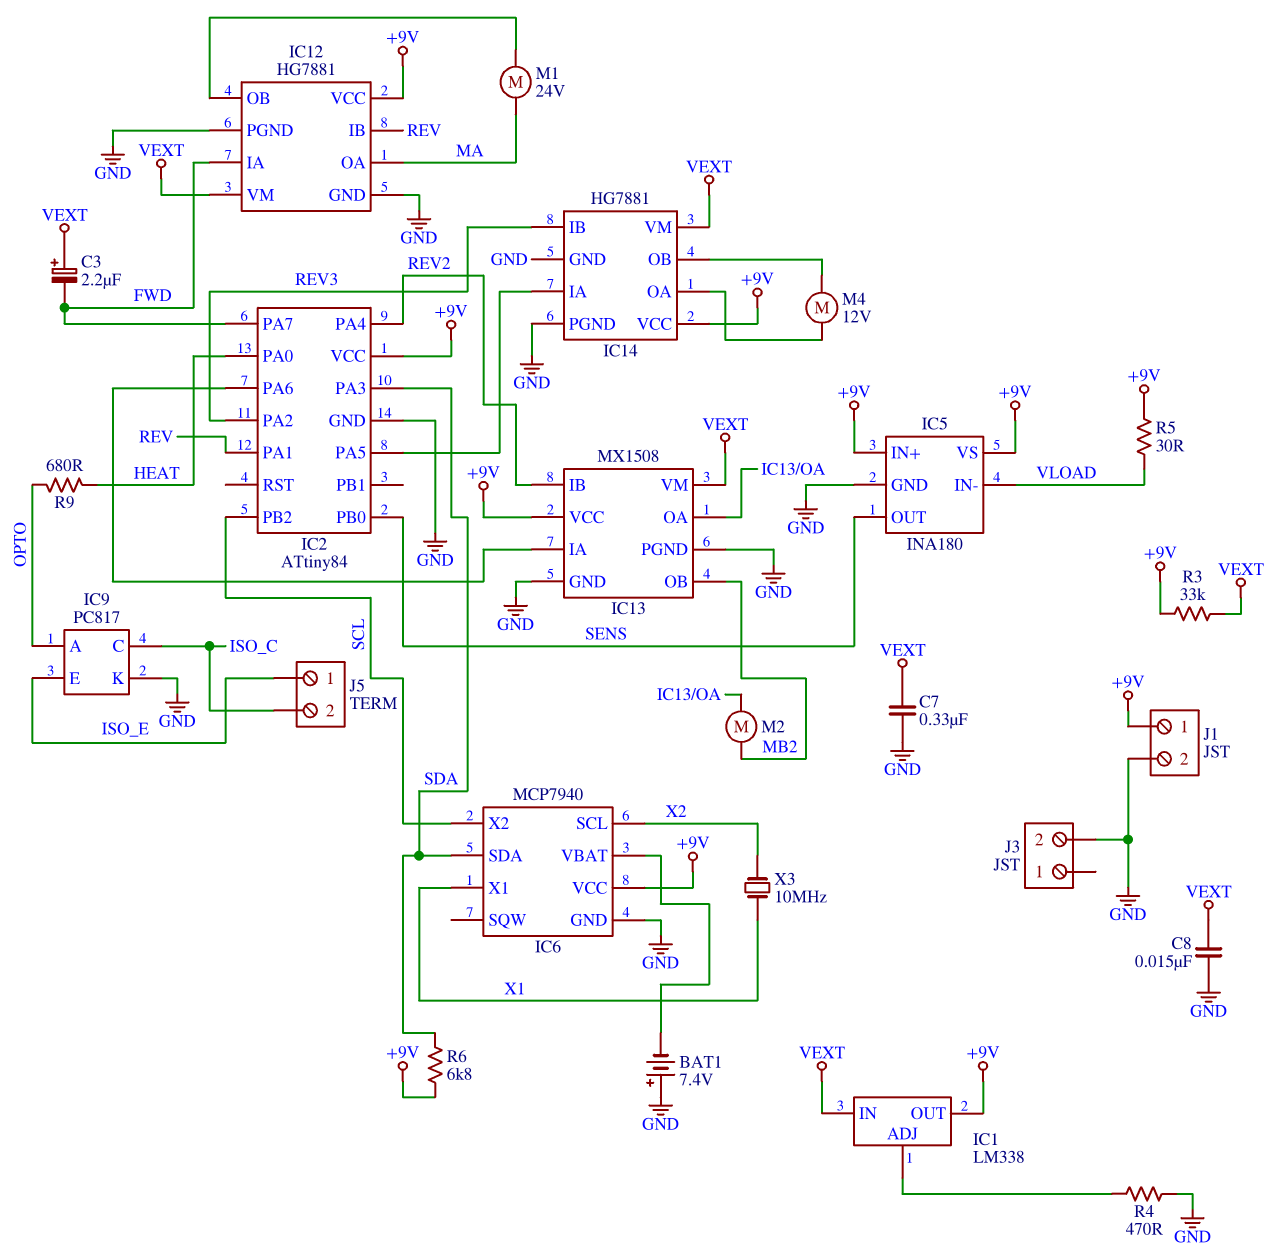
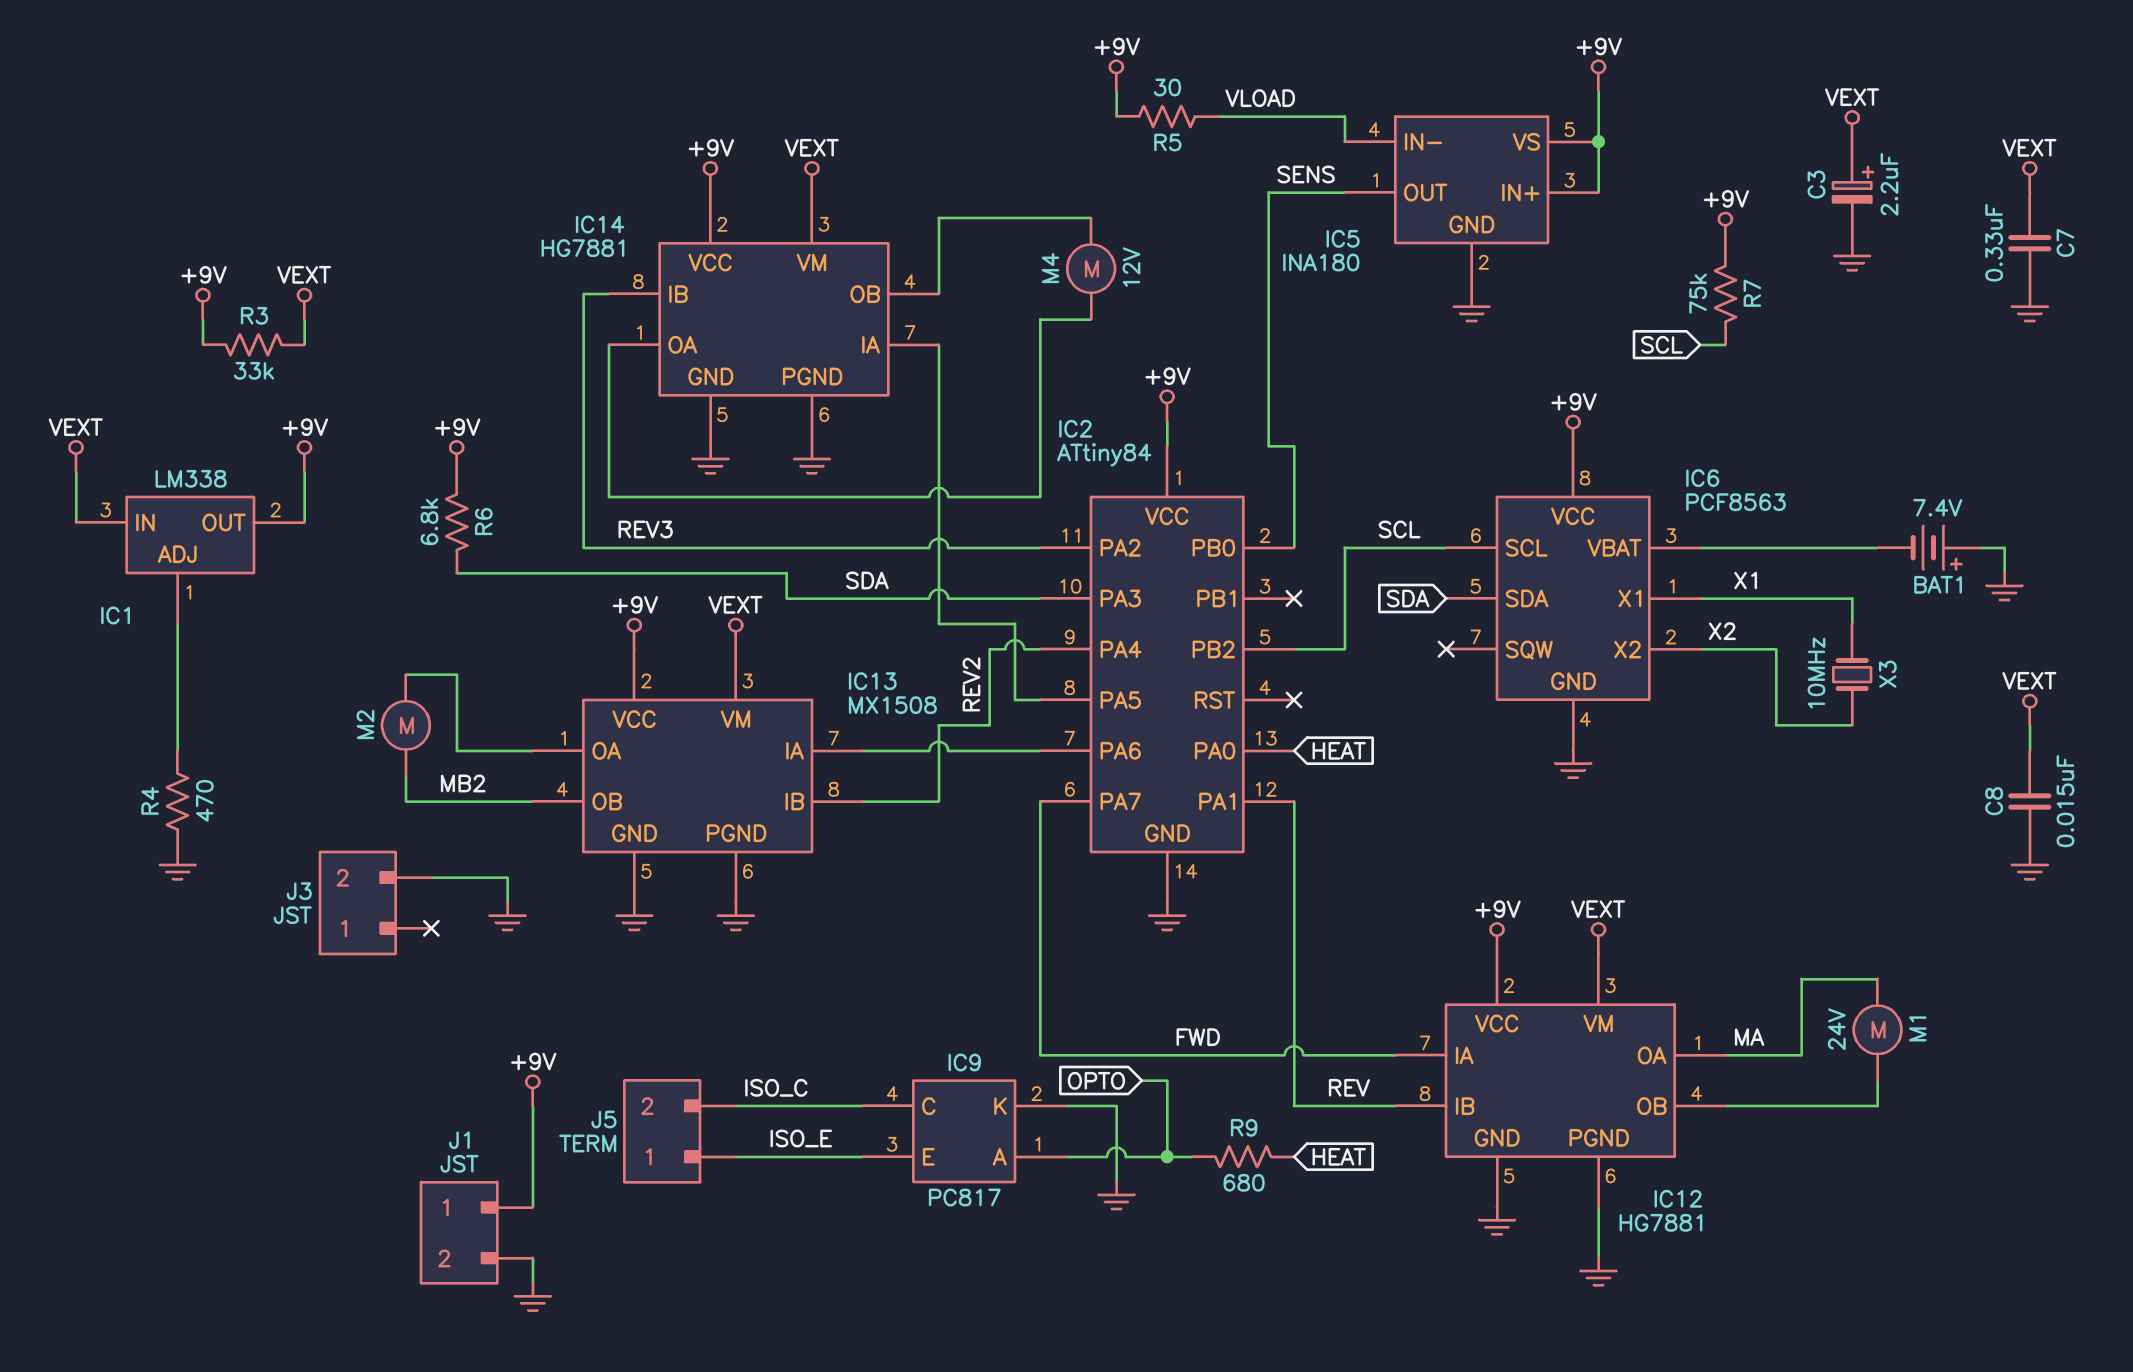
C3: 2.2uF (plus VEXT, minus FWD) -> 2.2uF (plus VEXT, minus GND)
IC6: MCP7940 -> PCF8563
IC6 pin SCL: X2 -> SCL
IC6 pin X2: SCL -> X2
R7: none -> 75k (+9V, SCL)

